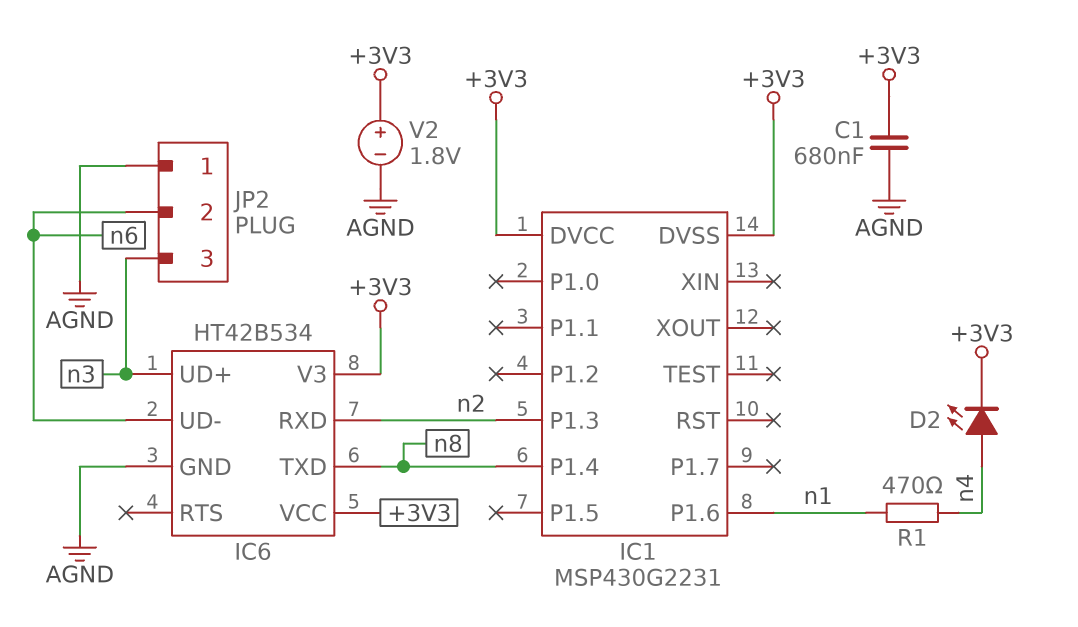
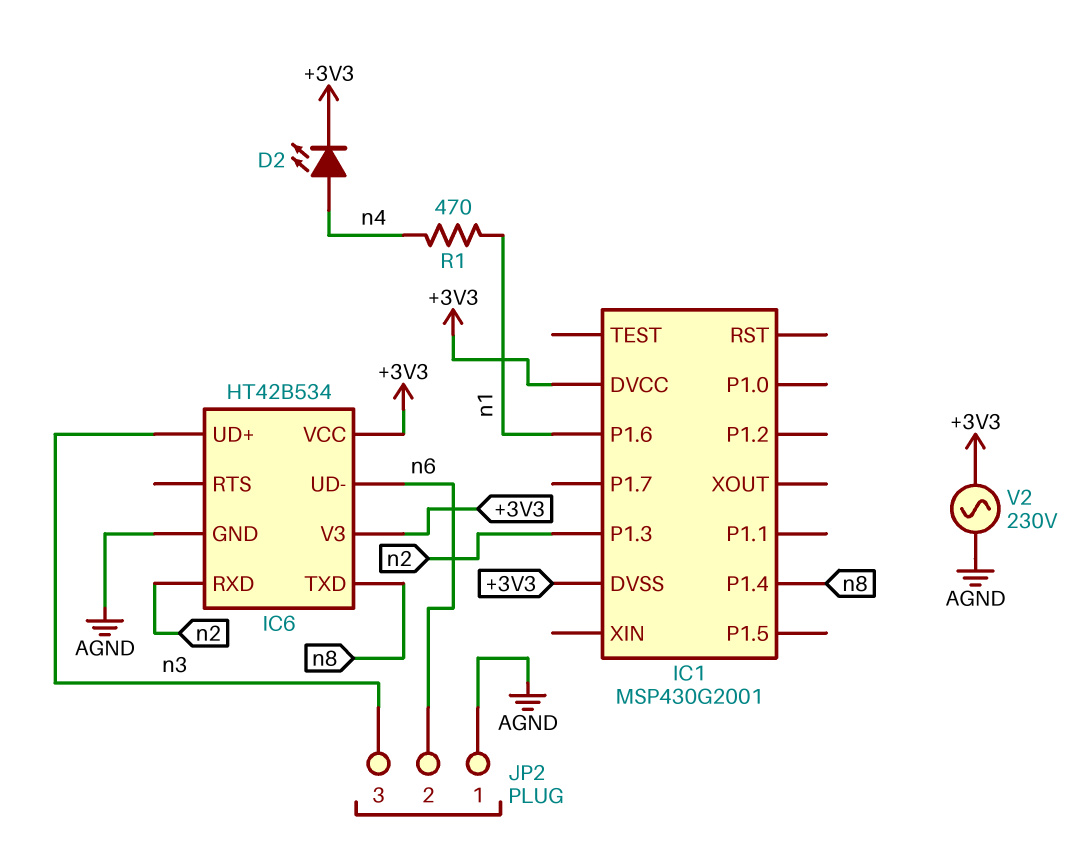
C1: 680nF (+3V3, AGND) -> none
IC1: MSP430G2231 -> MSP430G2001
V2: 1.8V (plus +3V3, minus AGND) -> AC 230V (+3V3, AGND)

